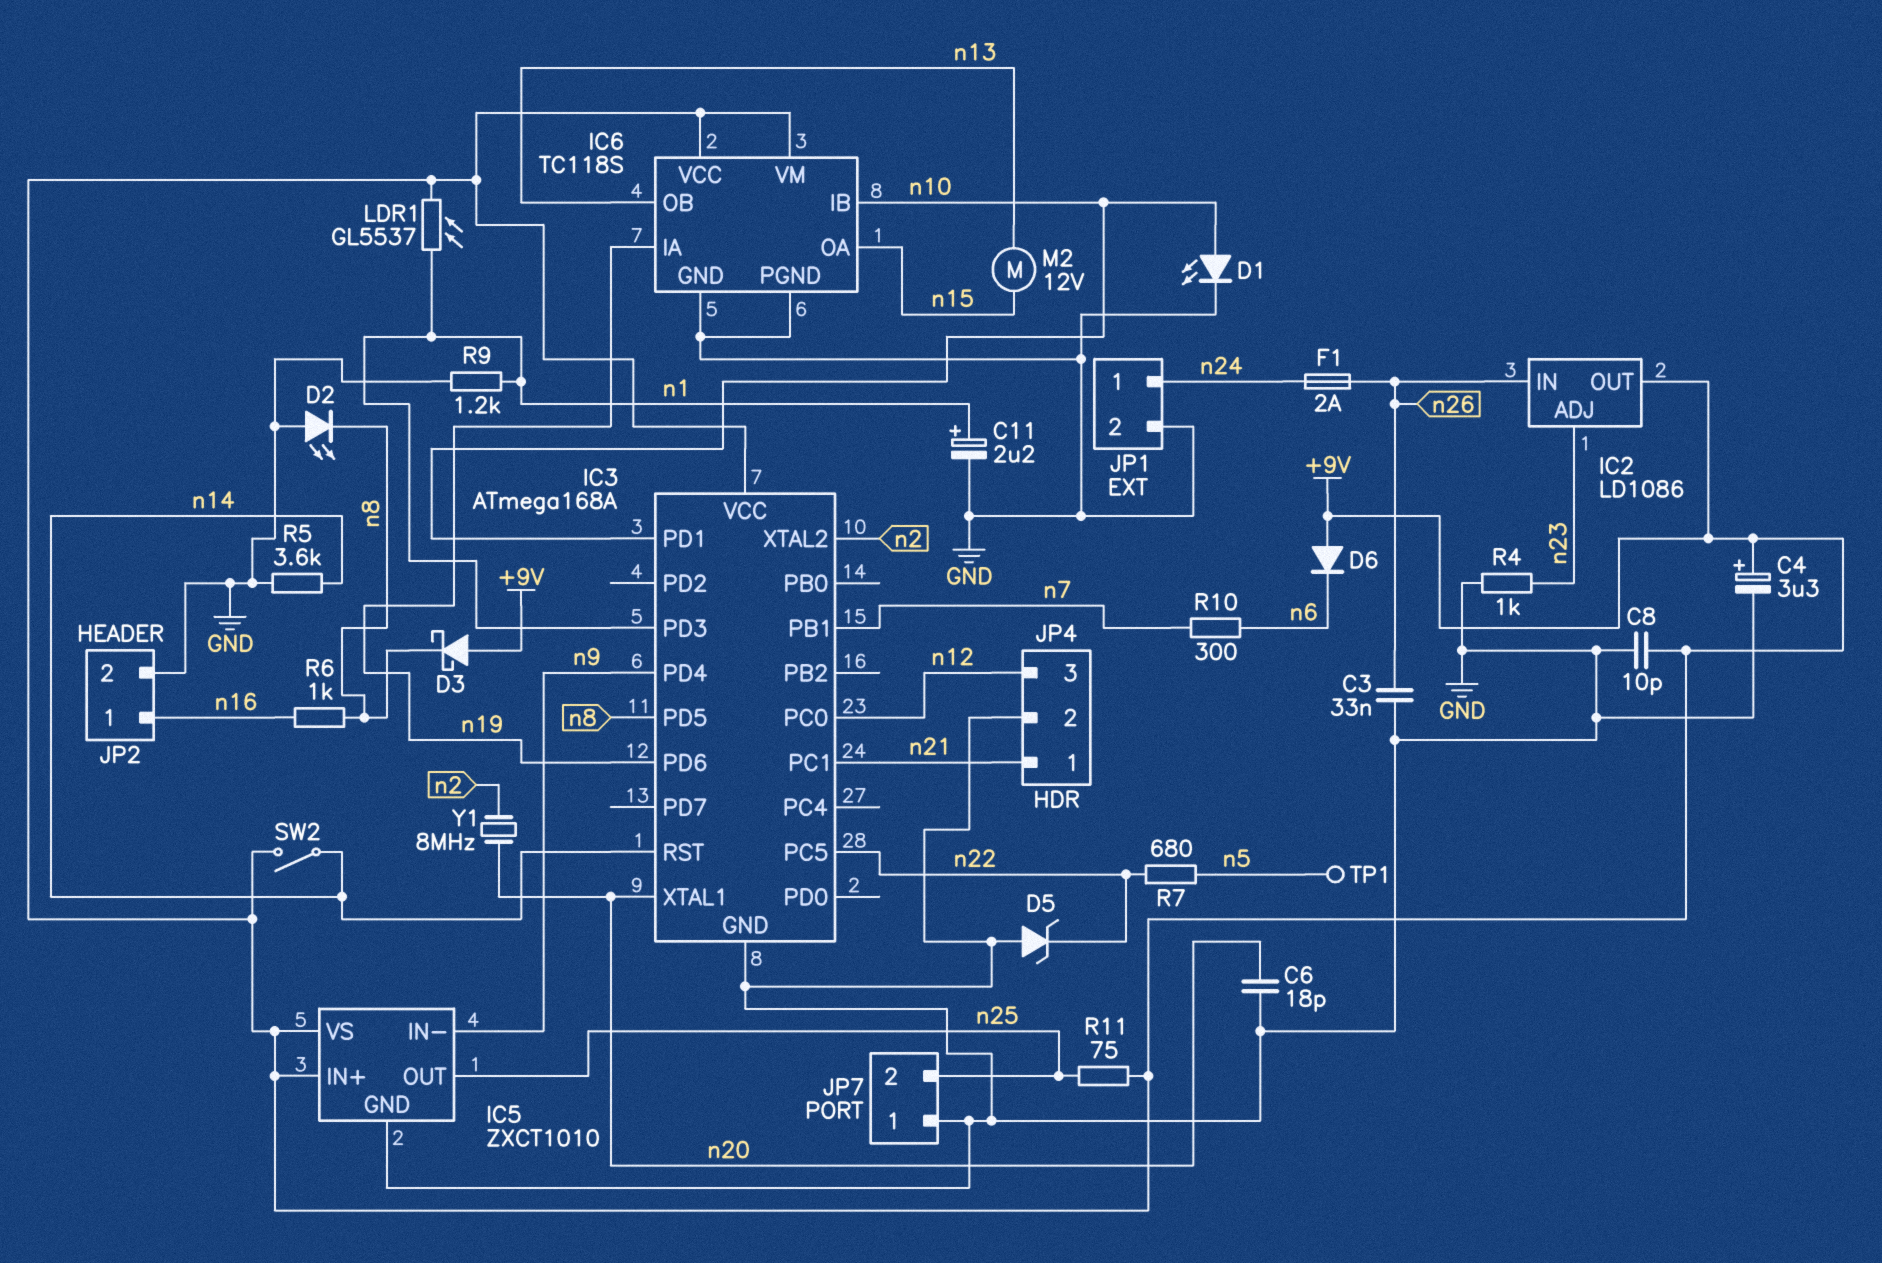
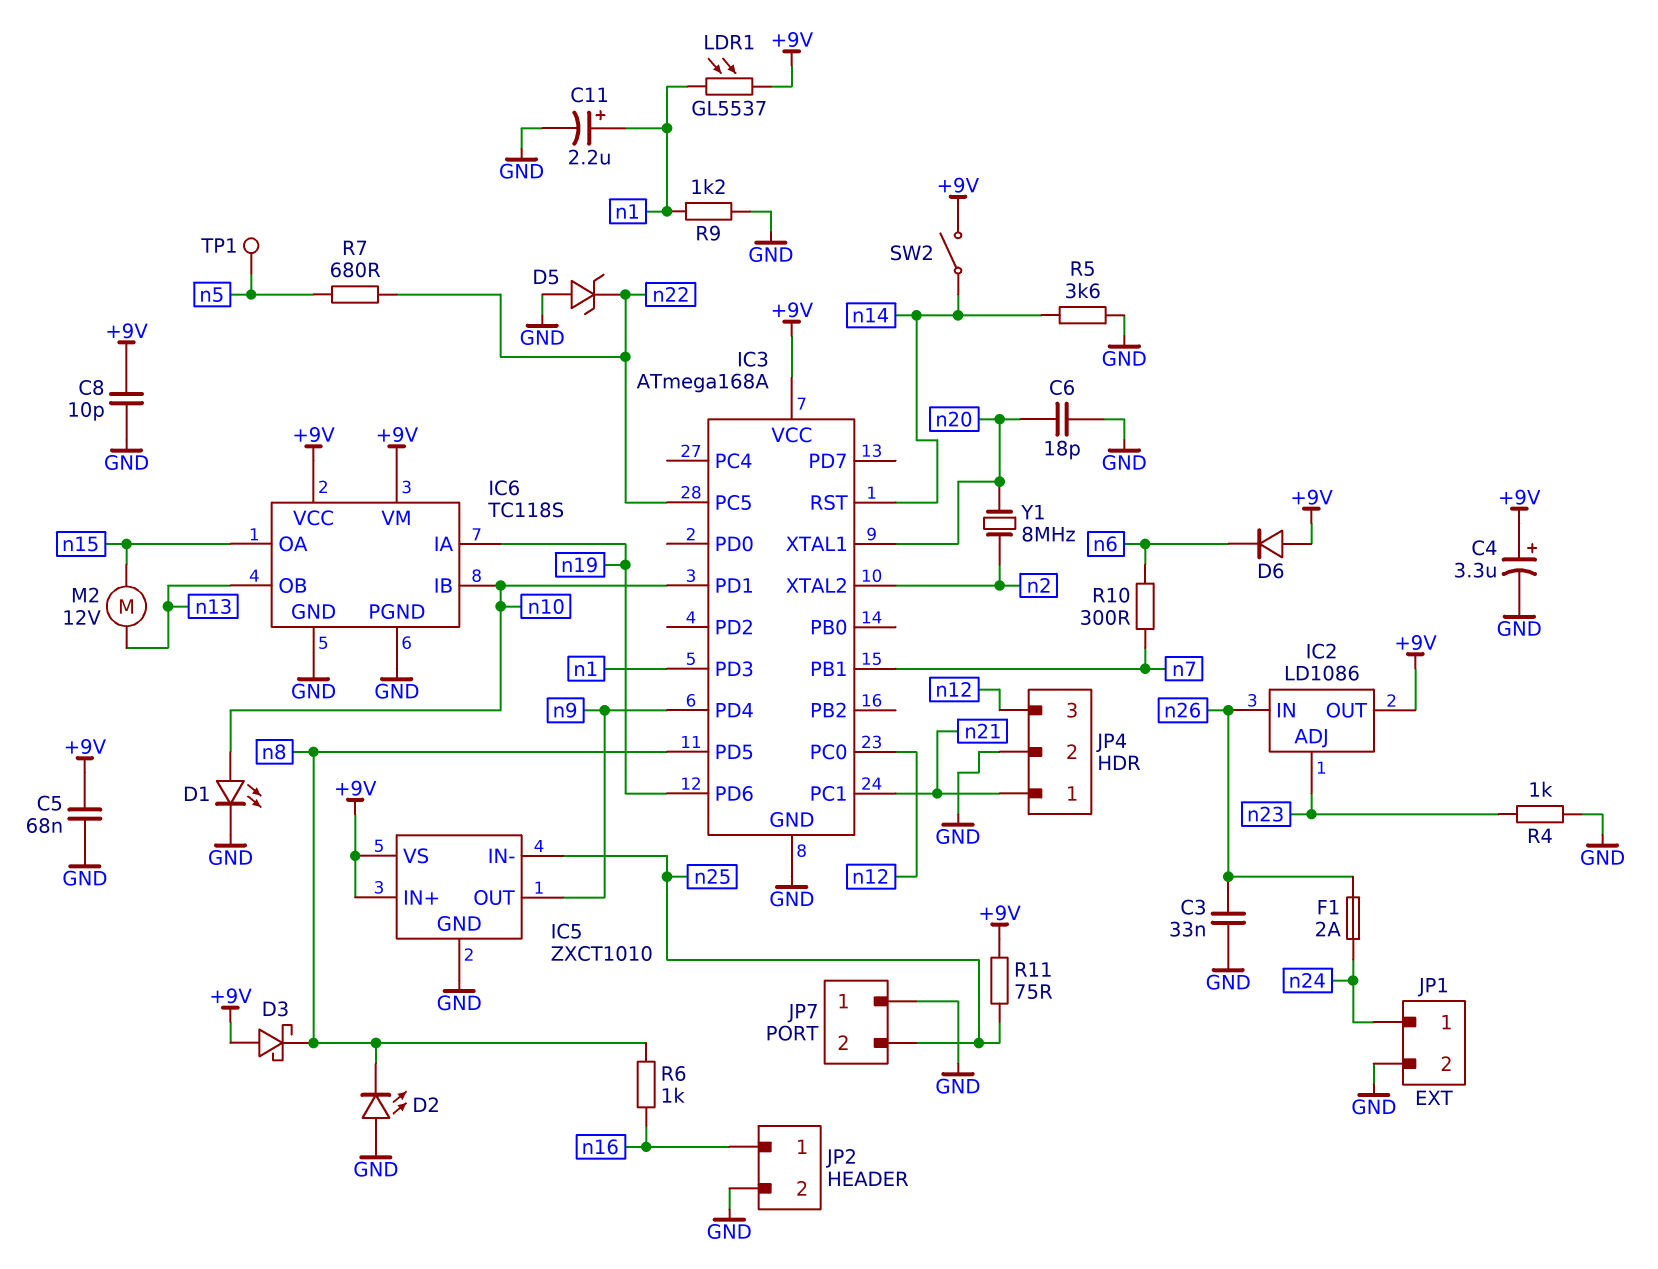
C5: none -> 68nF (+9V, GND)
IC5 pin IN-: n9 -> n25
IC5 pin OUT: n25 -> n9

